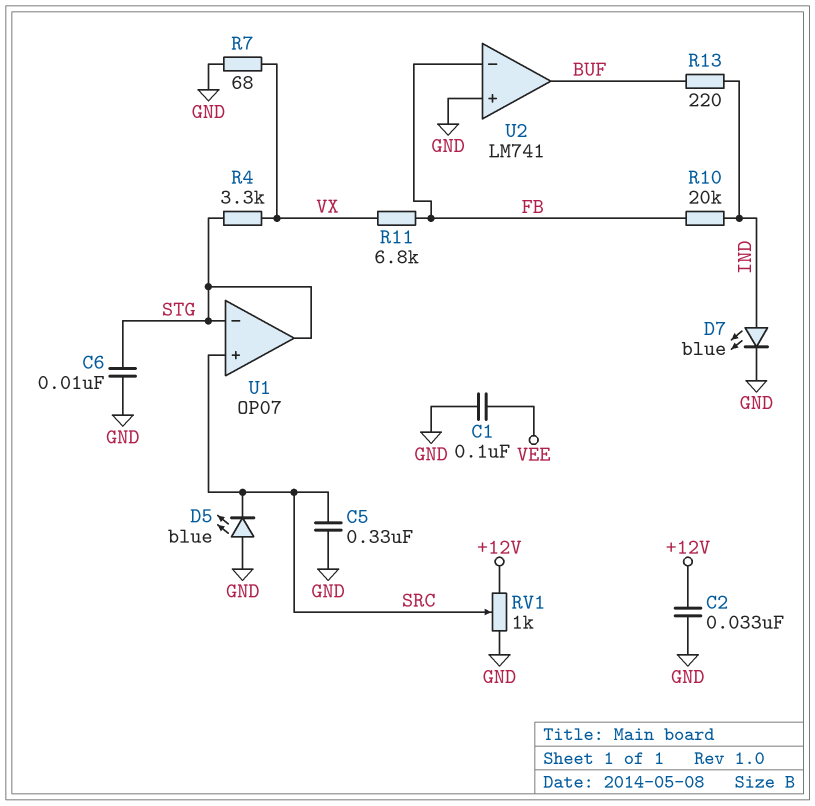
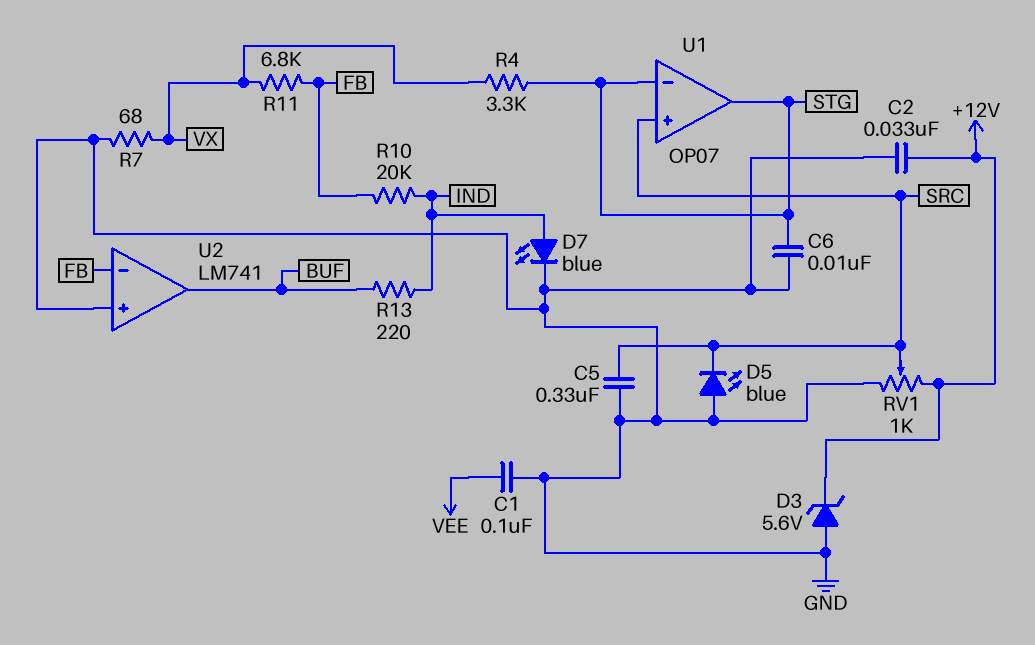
D3: none -> zener 5.6V (A GND, K +12V)

